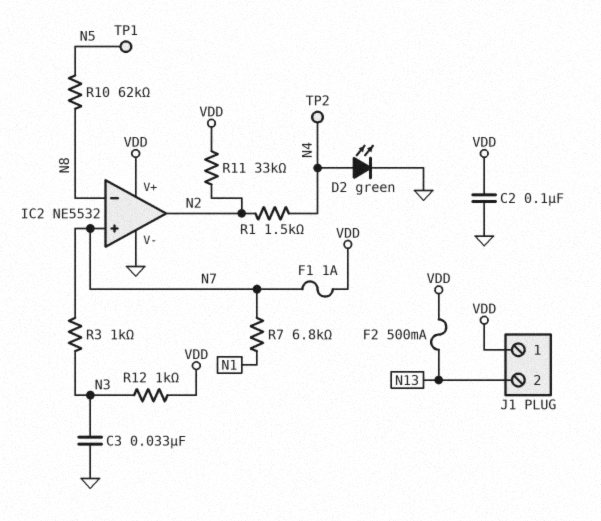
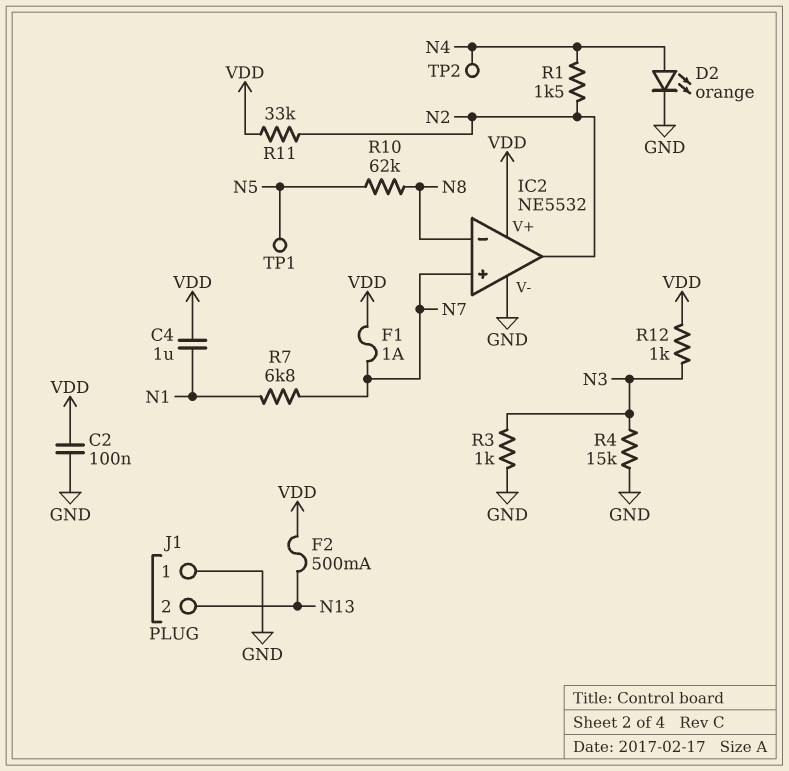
C3: 33nF (GND, N3) -> none
C4: none -> 1uF (N1, VDD)
D2: LED green (A N4, K GND) -> LED orange (A N4, K GND)
J1 pin 1: VDD -> GND
R3: 1k (N3, N7) -> 1k (GND, N3)
R4: none -> 15k (GND, N3)

